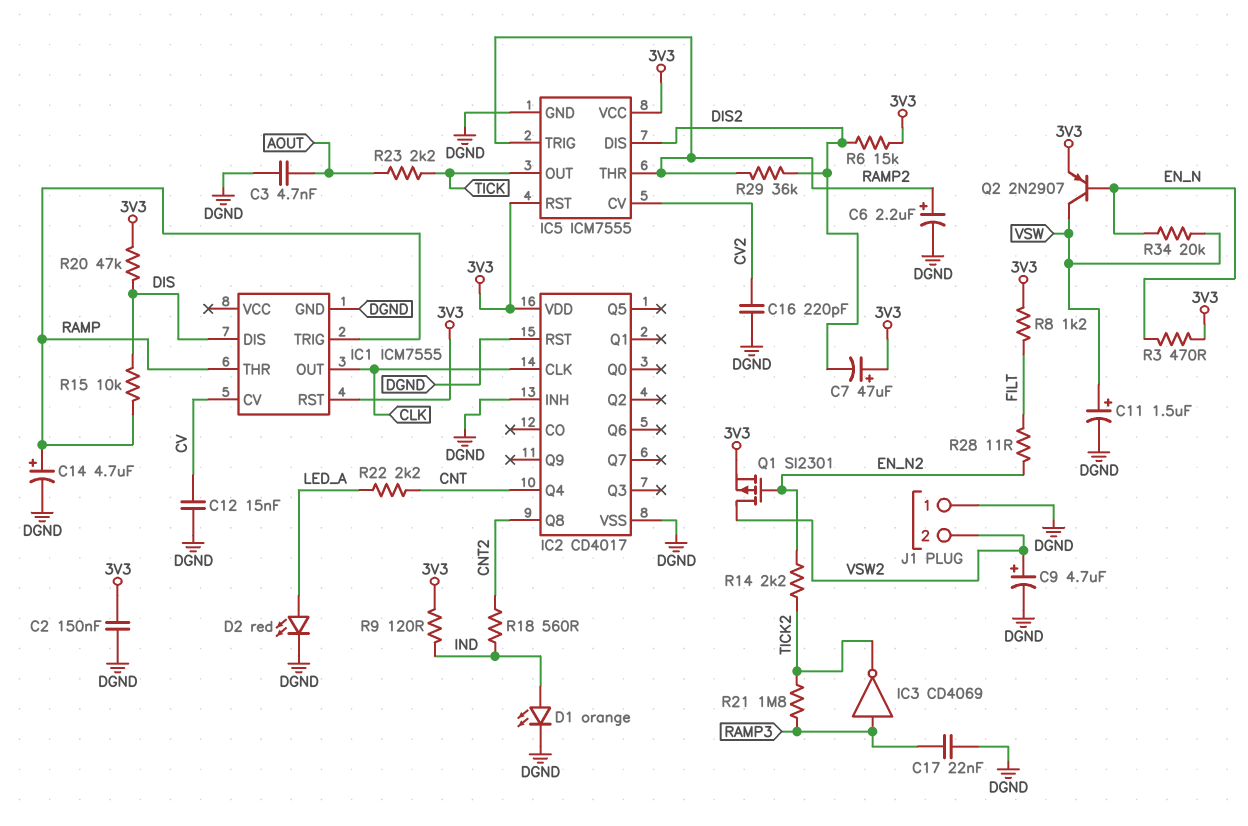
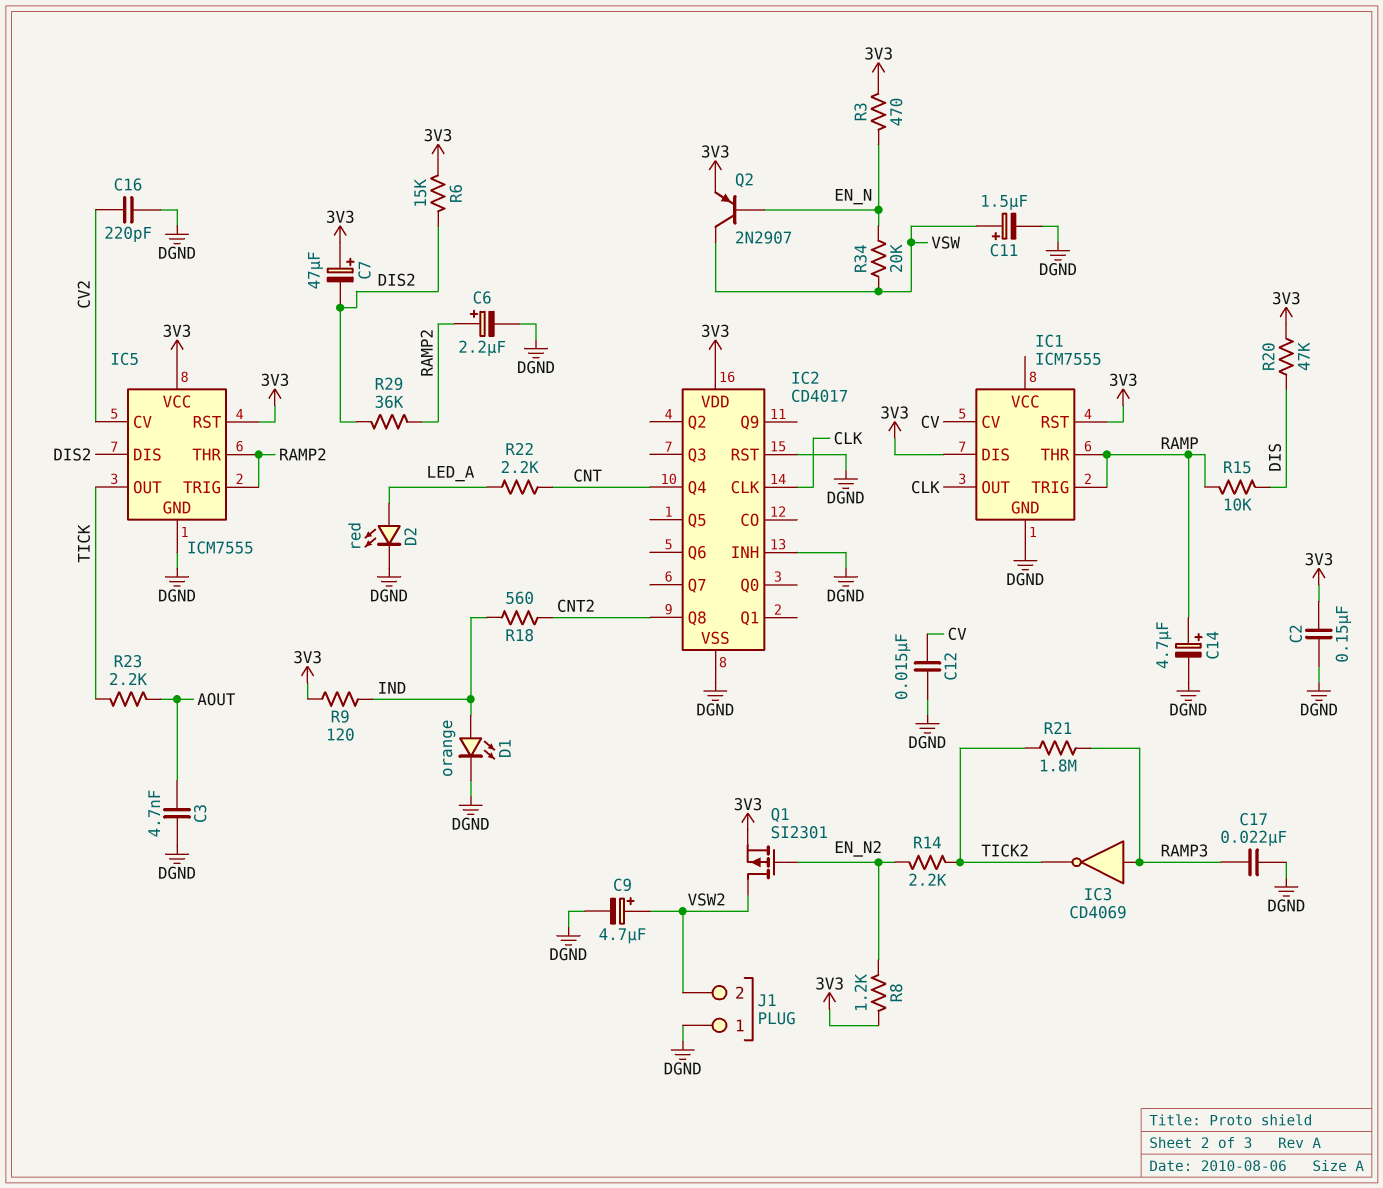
IC1 pin DIS: DIS -> 3V3
R8: 1.2k (3V3, FILT) -> 1.2k (3V3, EN_N2)
R28: 11 (EN_N2, FILT) -> none

